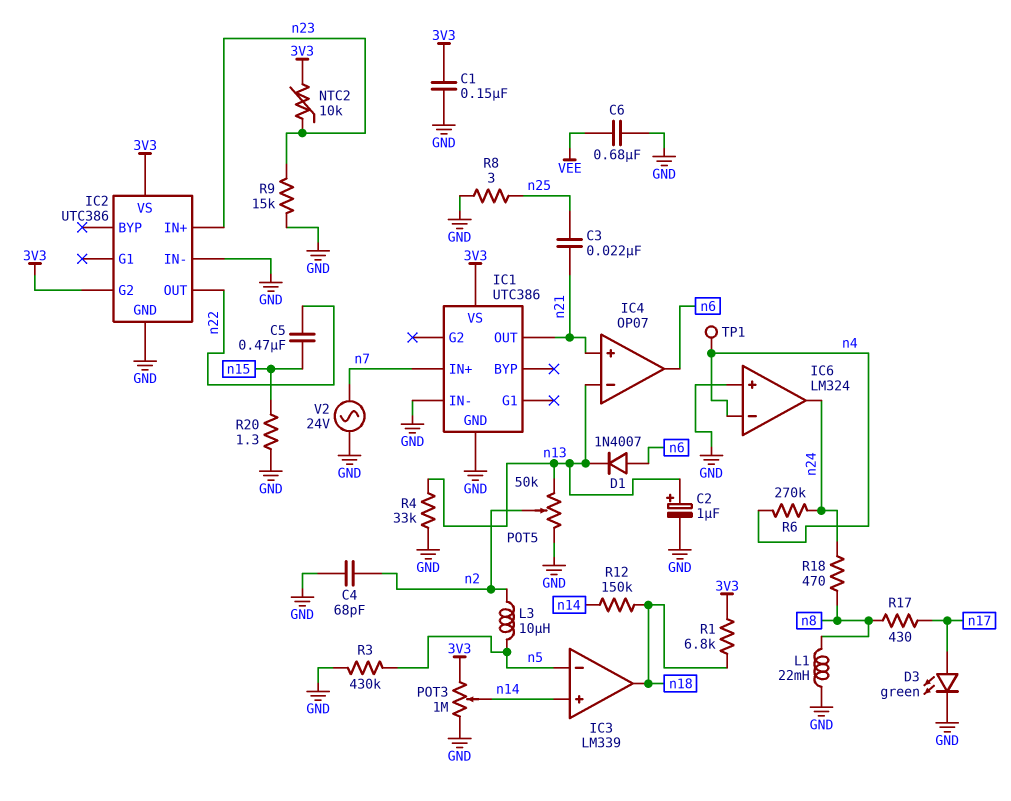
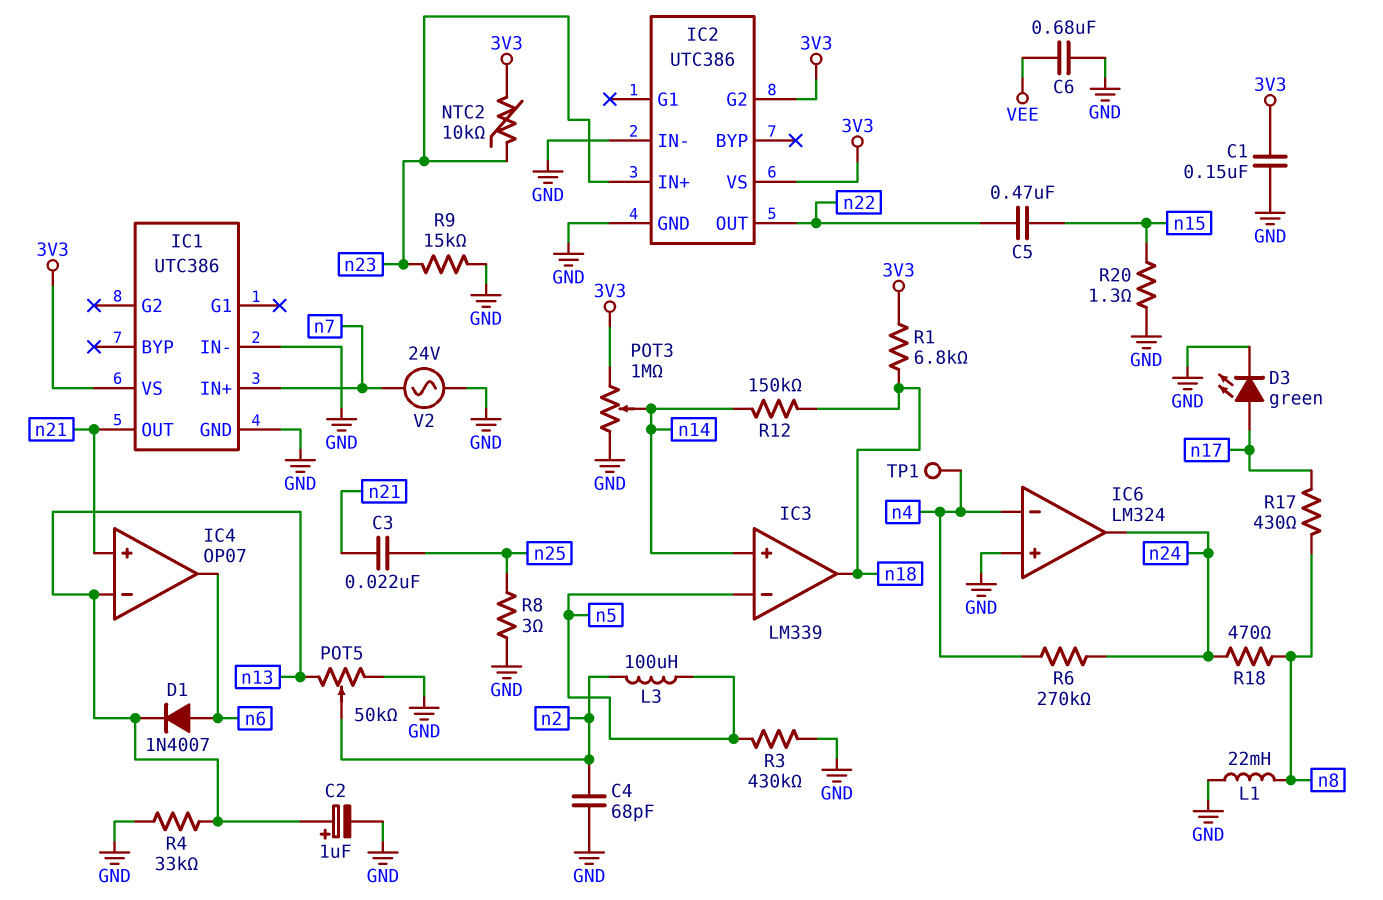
L3: 10uH (n2, n5) -> 100uH (n2, n5)

